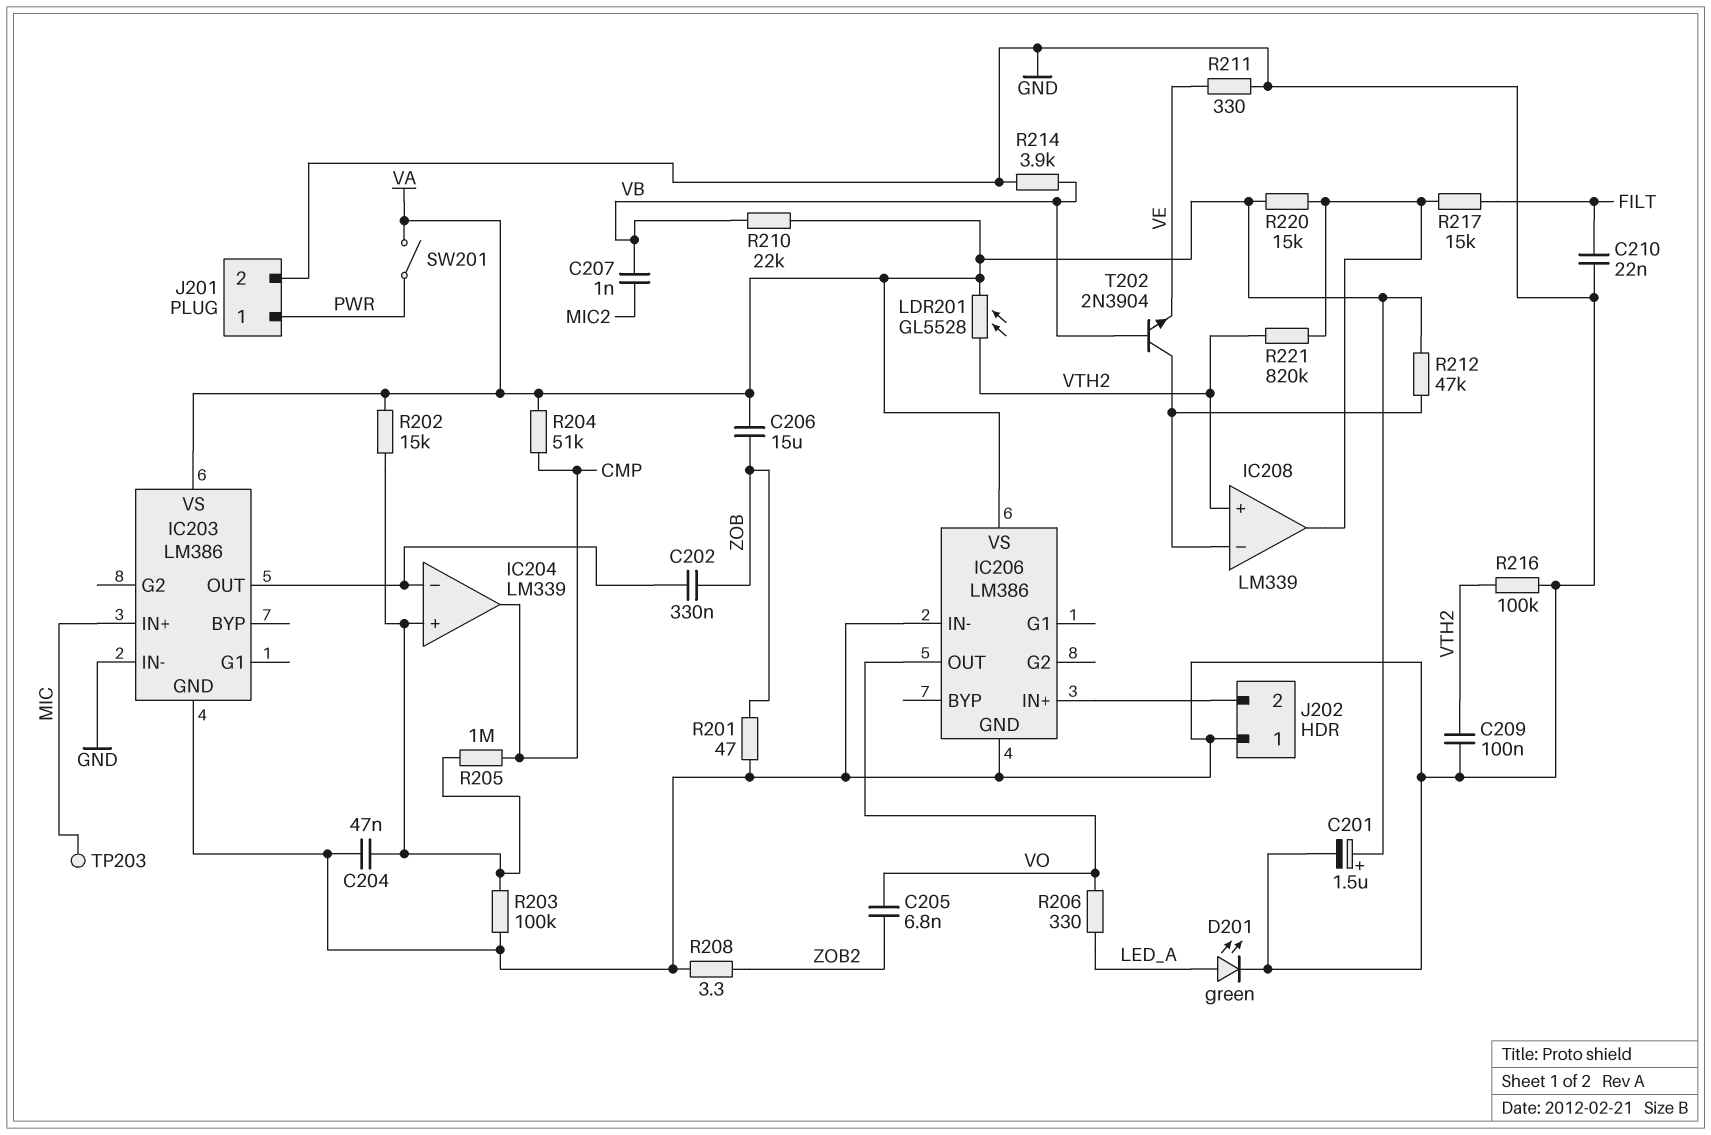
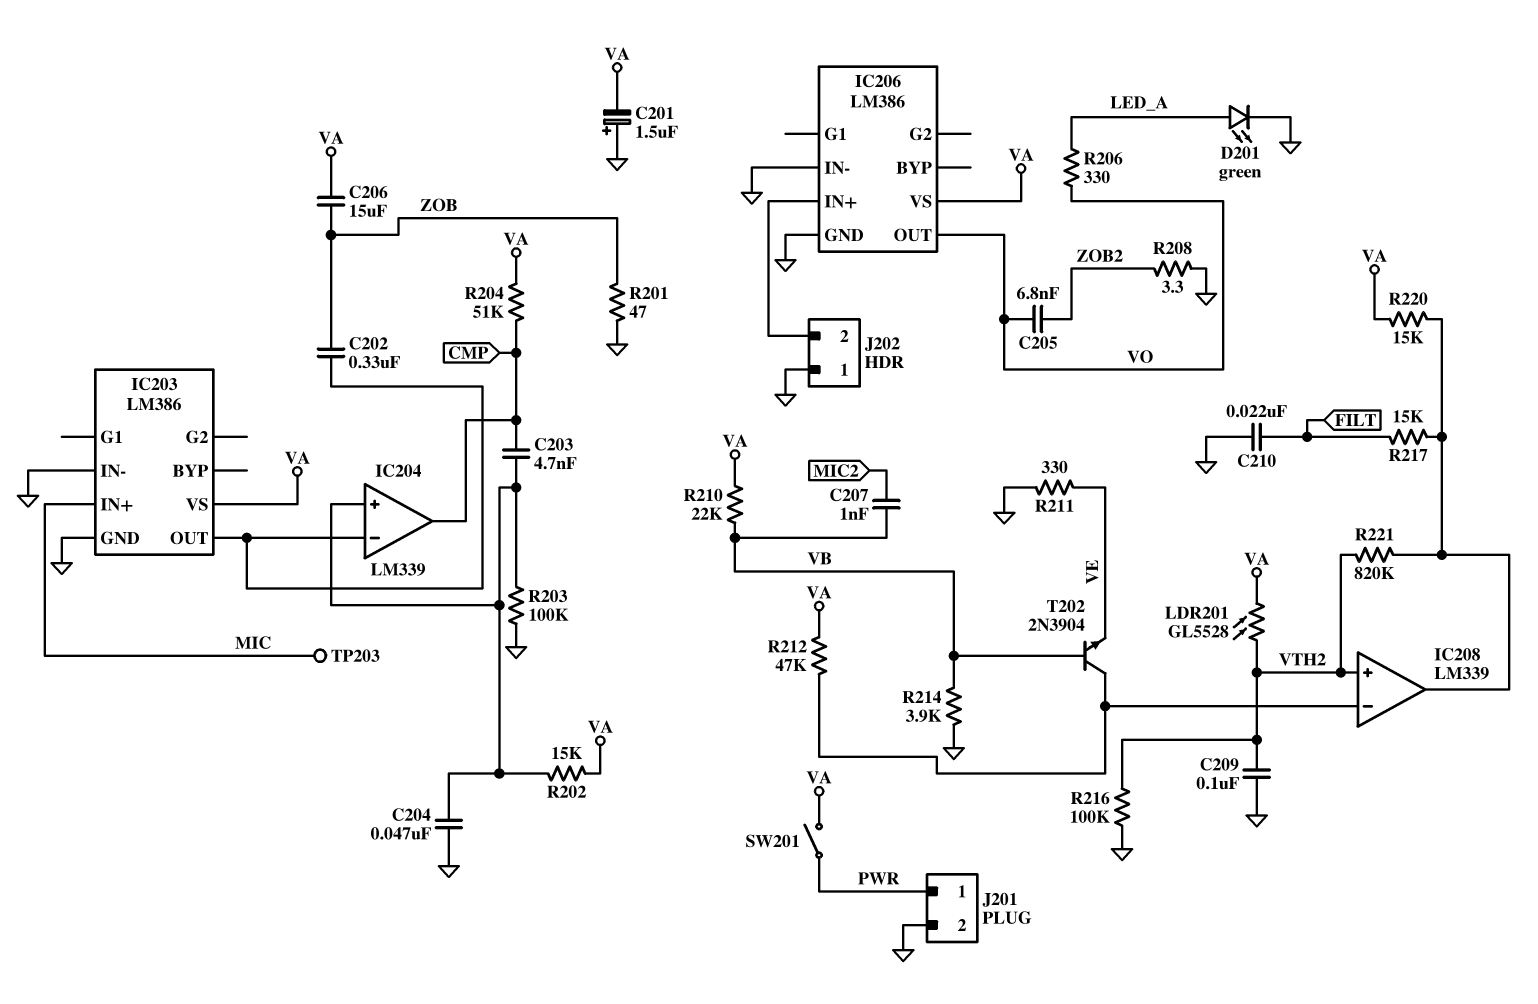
C201: 1.5uF (plus VA, minus GND) -> 1.5uF (plus GND, minus VA)
C203: none -> 4.7nF (CMP, IC204/in+)
R205: 1M (CMP, IC204/in+) -> none

